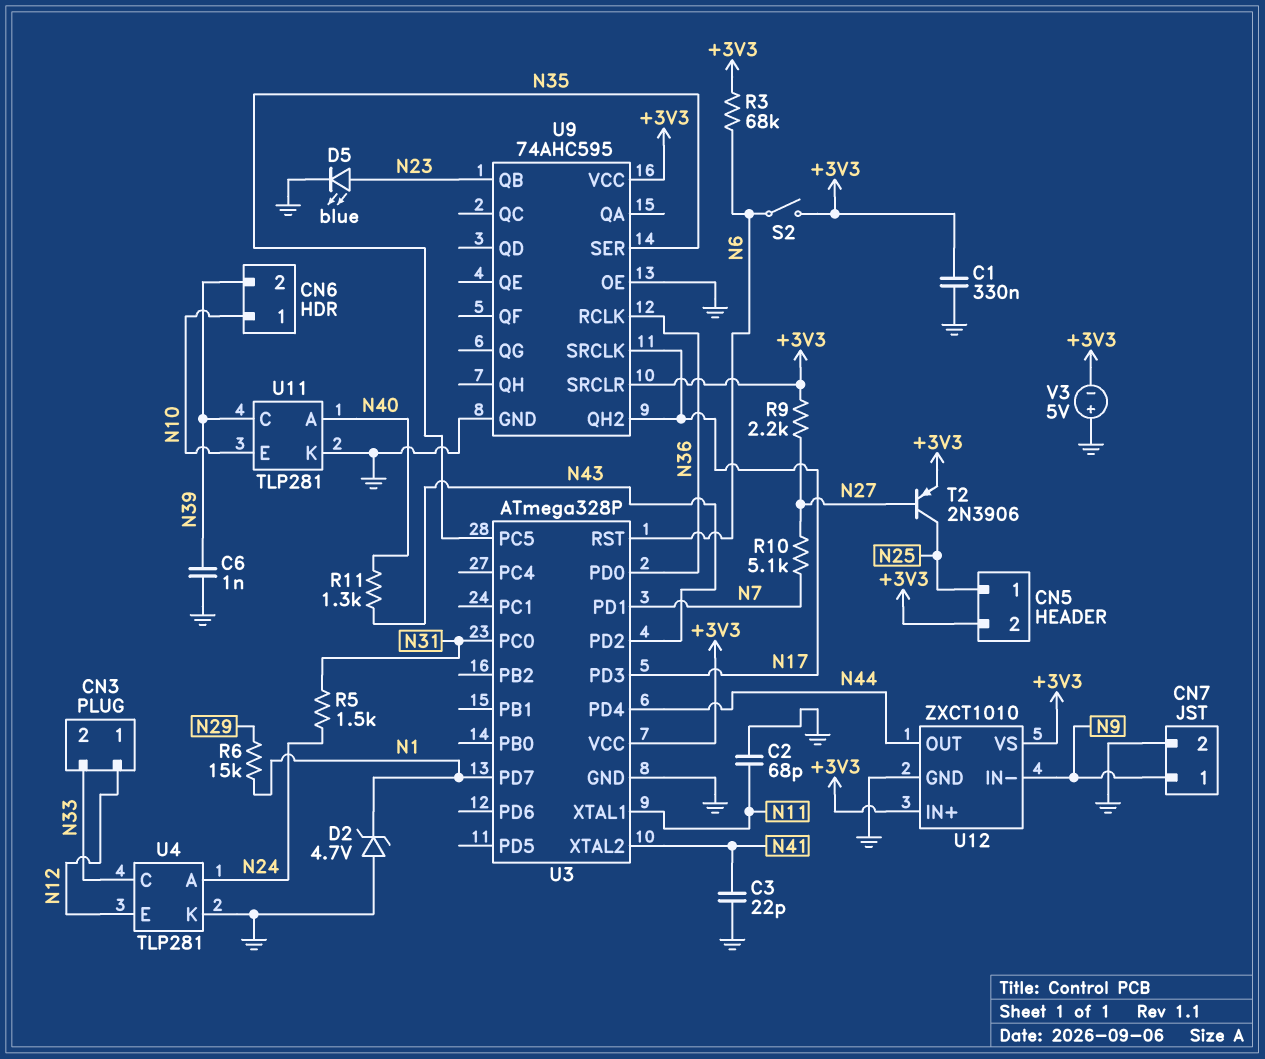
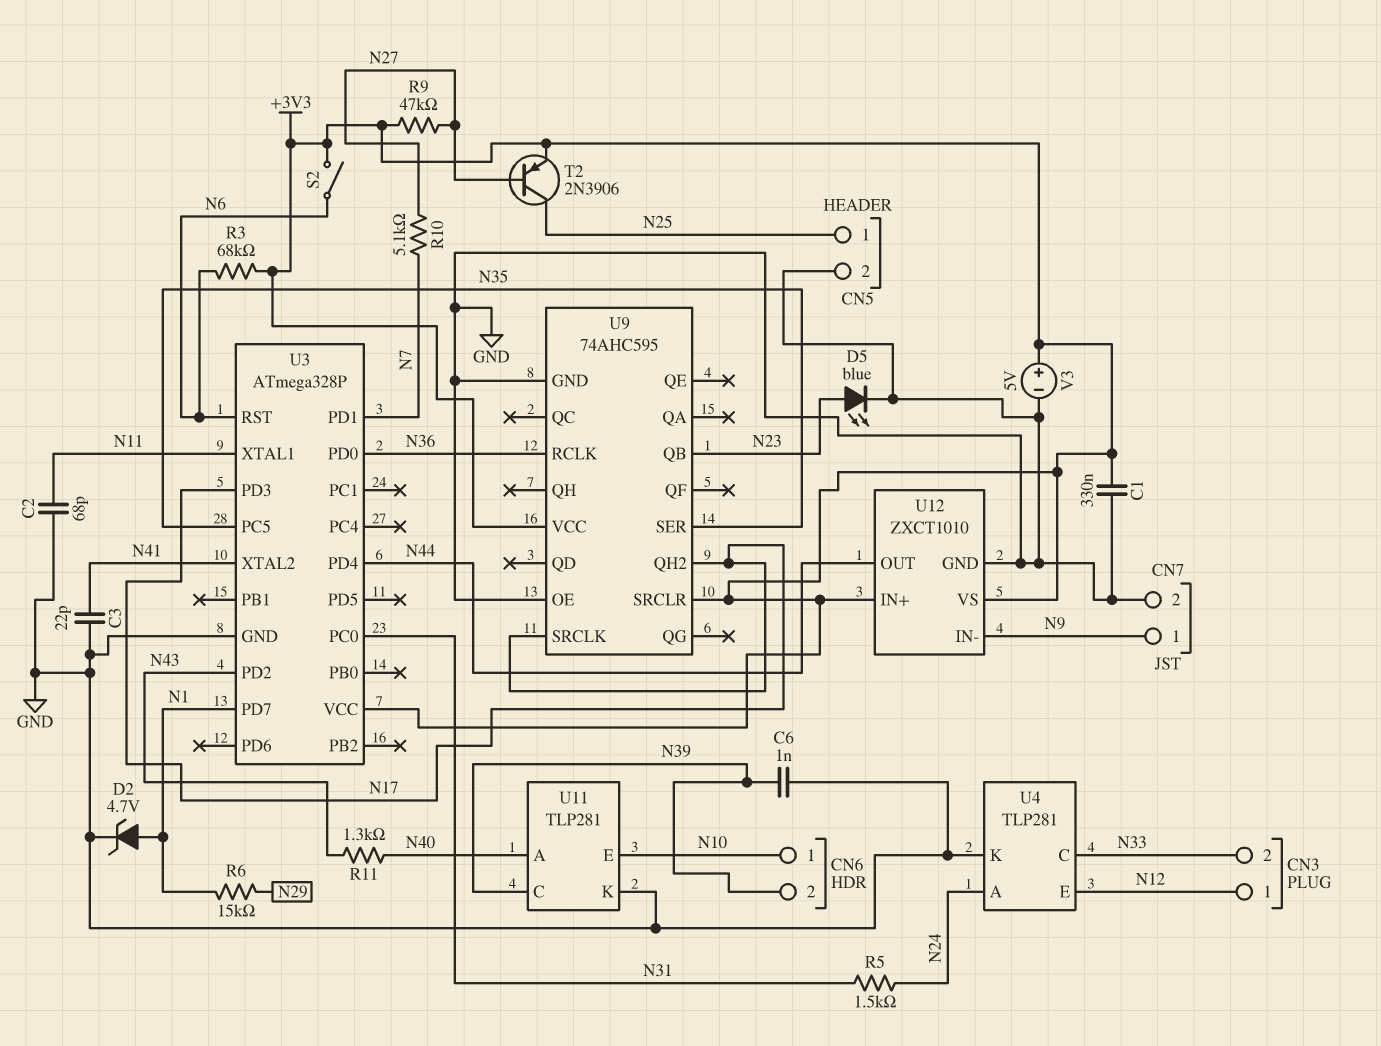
CN5 pin 2: +3V3 -> GND
D2: zener 4.7V (A GND, K N1) -> zener 4.7V (A N1, K GND)
R9: 2.2k (+3V3, N27) -> 47k (+3V3, N27)
V3: 5V (plus GND, minus +3V3) -> 5V (plus +3V3, minus GND)

